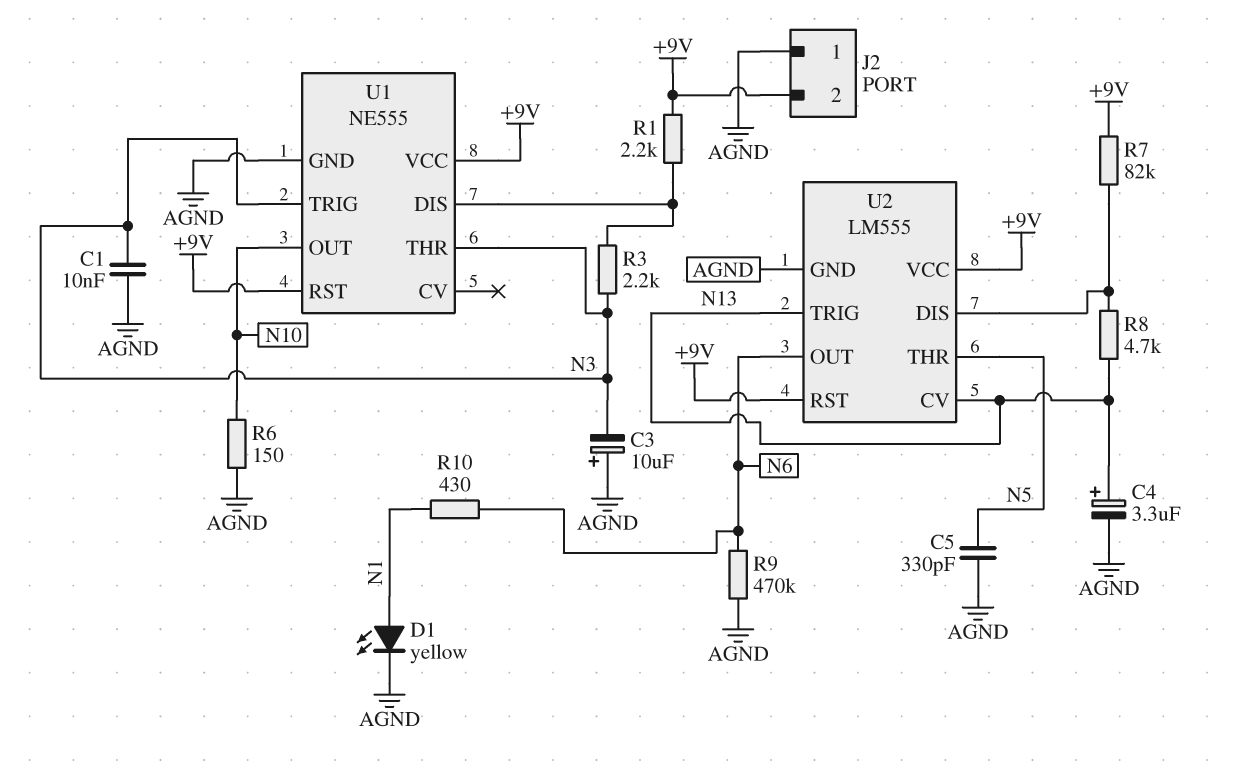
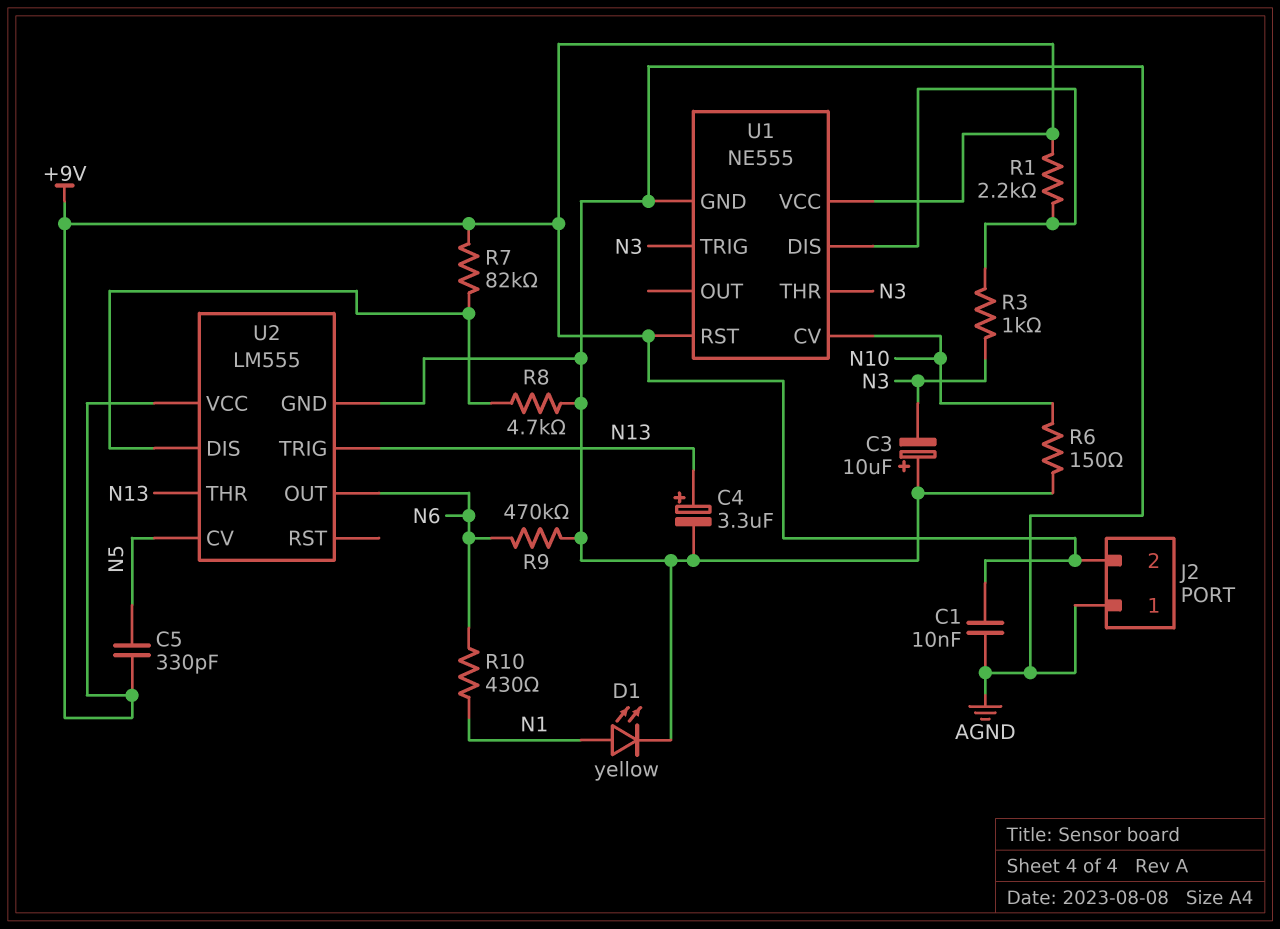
C1: 10nF (AGND, N3) -> 10nF (+9V, AGND)
C5: 330pF (AGND, N5) -> 330pF (+9V, N5)
R3: 2.2k (N3, U1/DIS) -> 1k (N3, U1/DIS)
R8: 4.7k (N13, U2/DIS) -> 4.7k (AGND, U2/DIS)
U1 pin CV: none -> N10
U1 pin OUT: N10 -> none
U2 pin CV: N13 -> N5
U2 pin RST: +9V -> none
U2 pin THR: N5 -> N13

